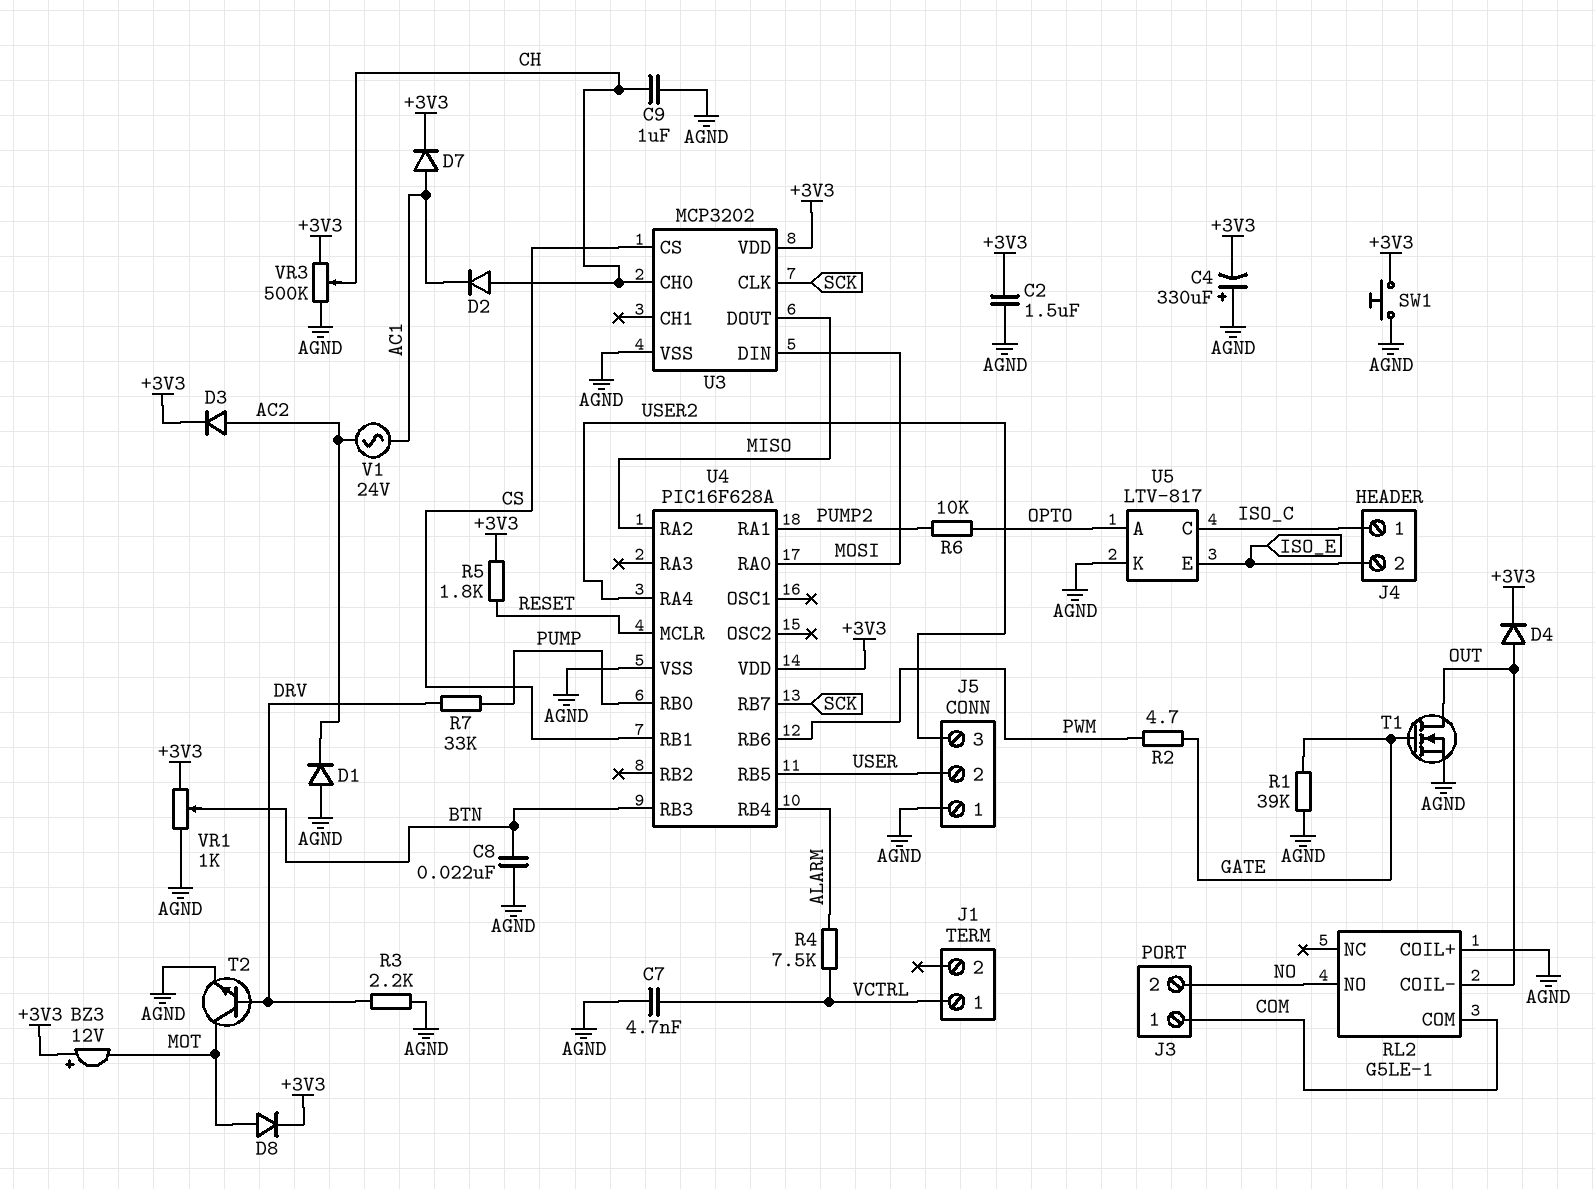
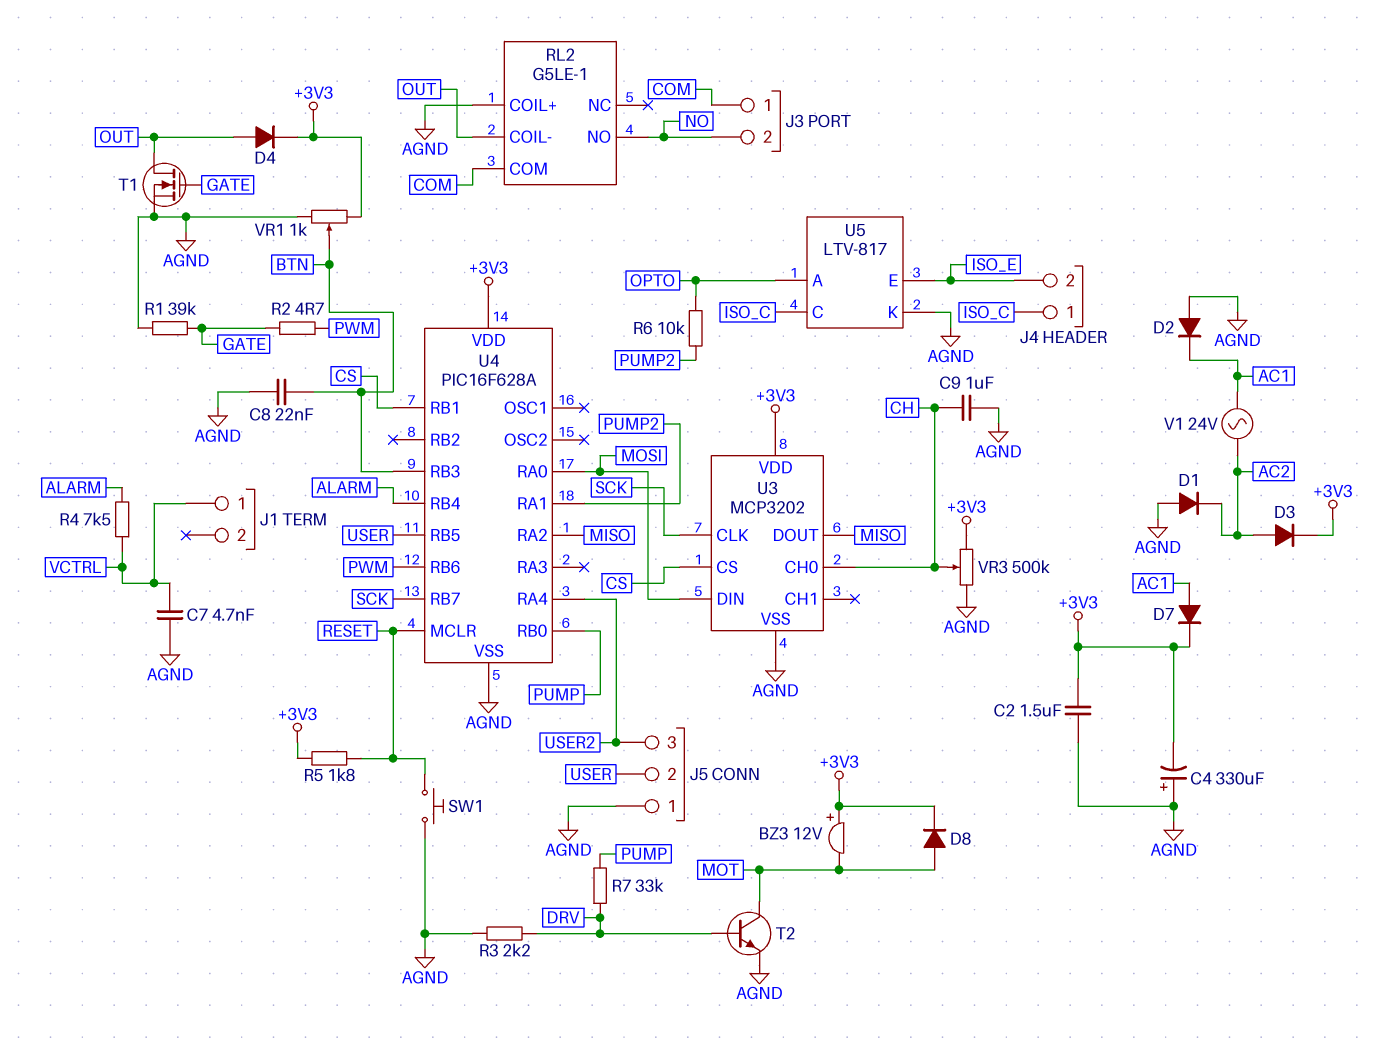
D2: diode (A CH, K AC1) -> diode (A AGND, K AC1)
SW1: button (+3V3, AGND) -> button (AGND, RESET)

